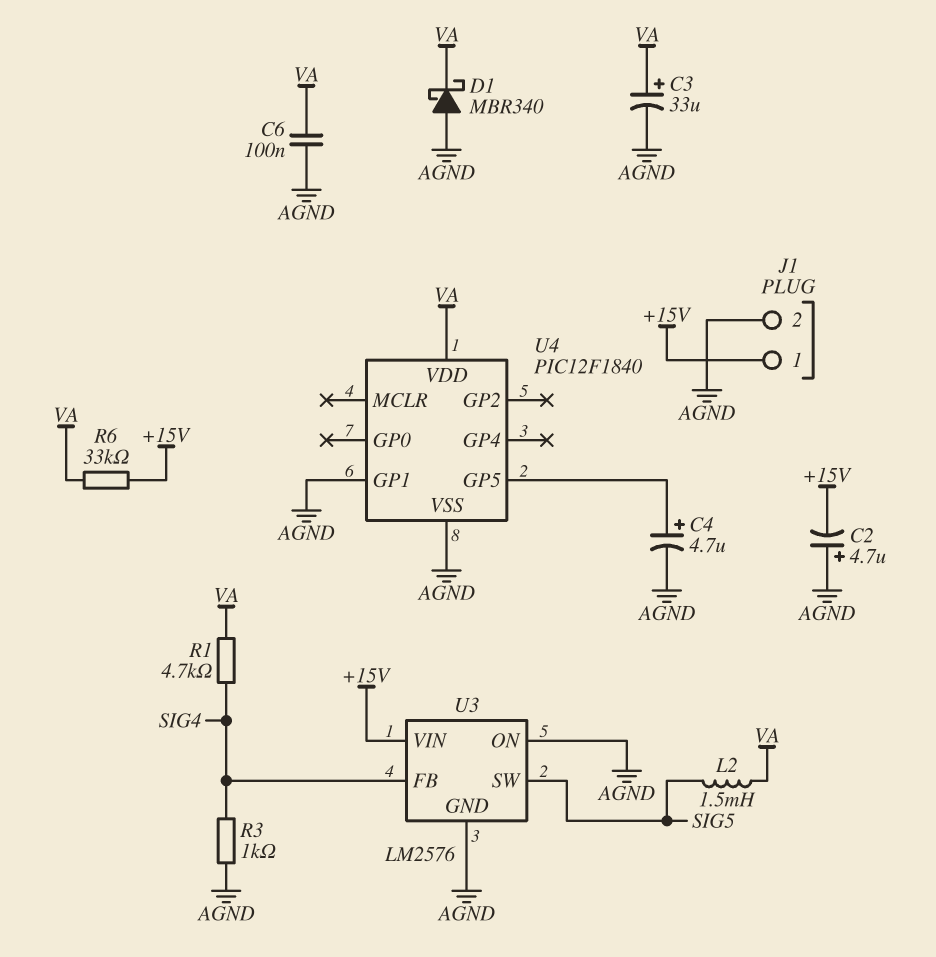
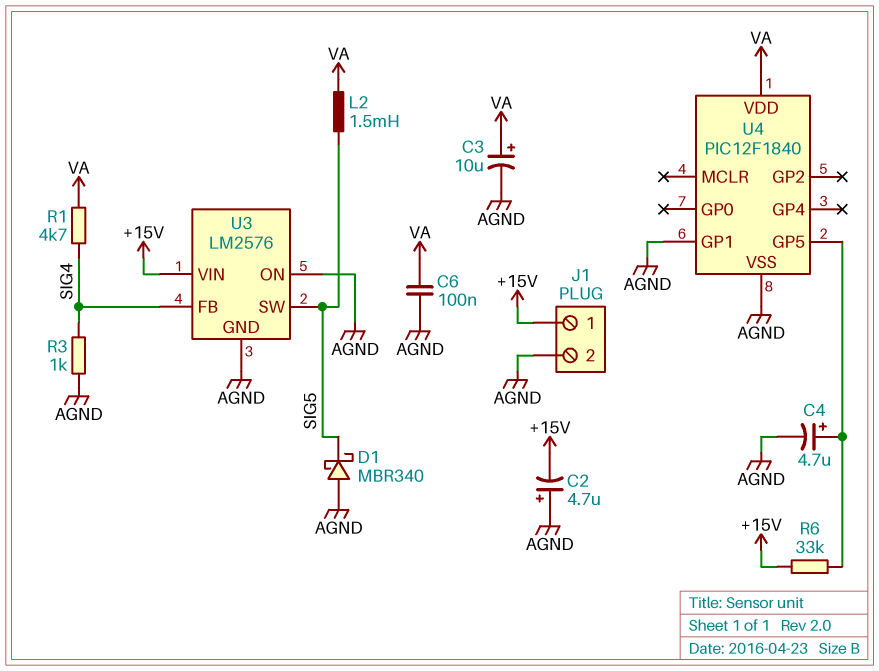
C3: 33uF (plus VA, minus AGND) -> 10uF (plus VA, minus AGND)
D1: schottky MBR340 (A AGND, K VA) -> schottky MBR340 (A AGND, K SIG5)
R6: 33k (+15V, VA) -> 33k (+15V, U4/GP5)

